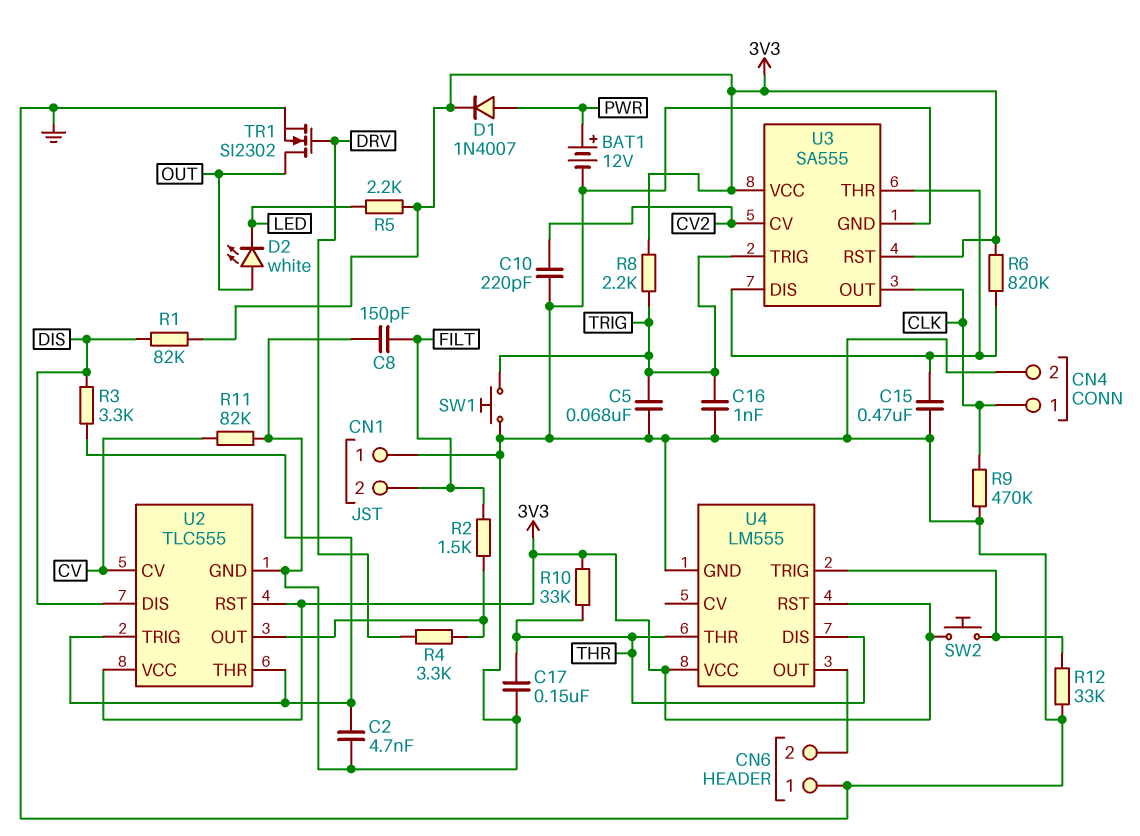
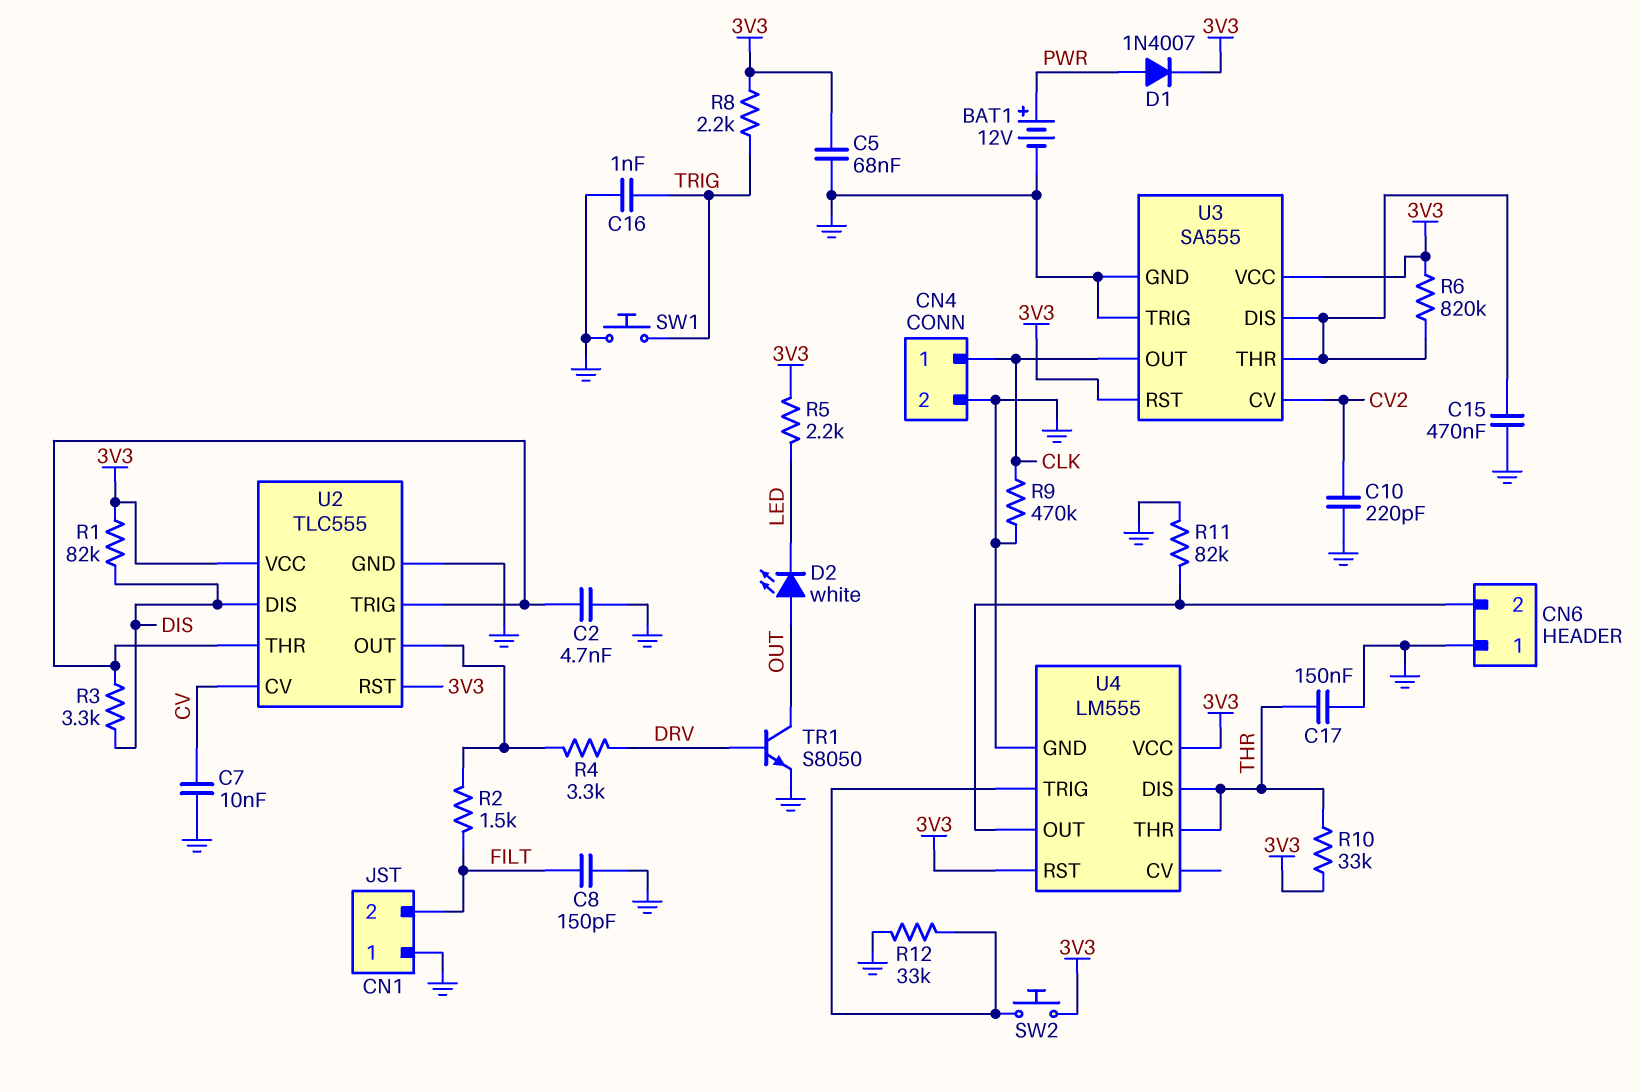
C5: 68nF (GND, TRIG) -> 68nF (3V3, GND)
C7: none -> 10nF (CV, GND)
R11: 82k (CV, GND) -> 82k (CN6/2, GND)
TR1: NMOS SI2302 (G DRV, D OUT, S GND) -> NPN S8050 (B DRV, C OUT, E GND)
U3 pin TRIG: TRIG -> GND

